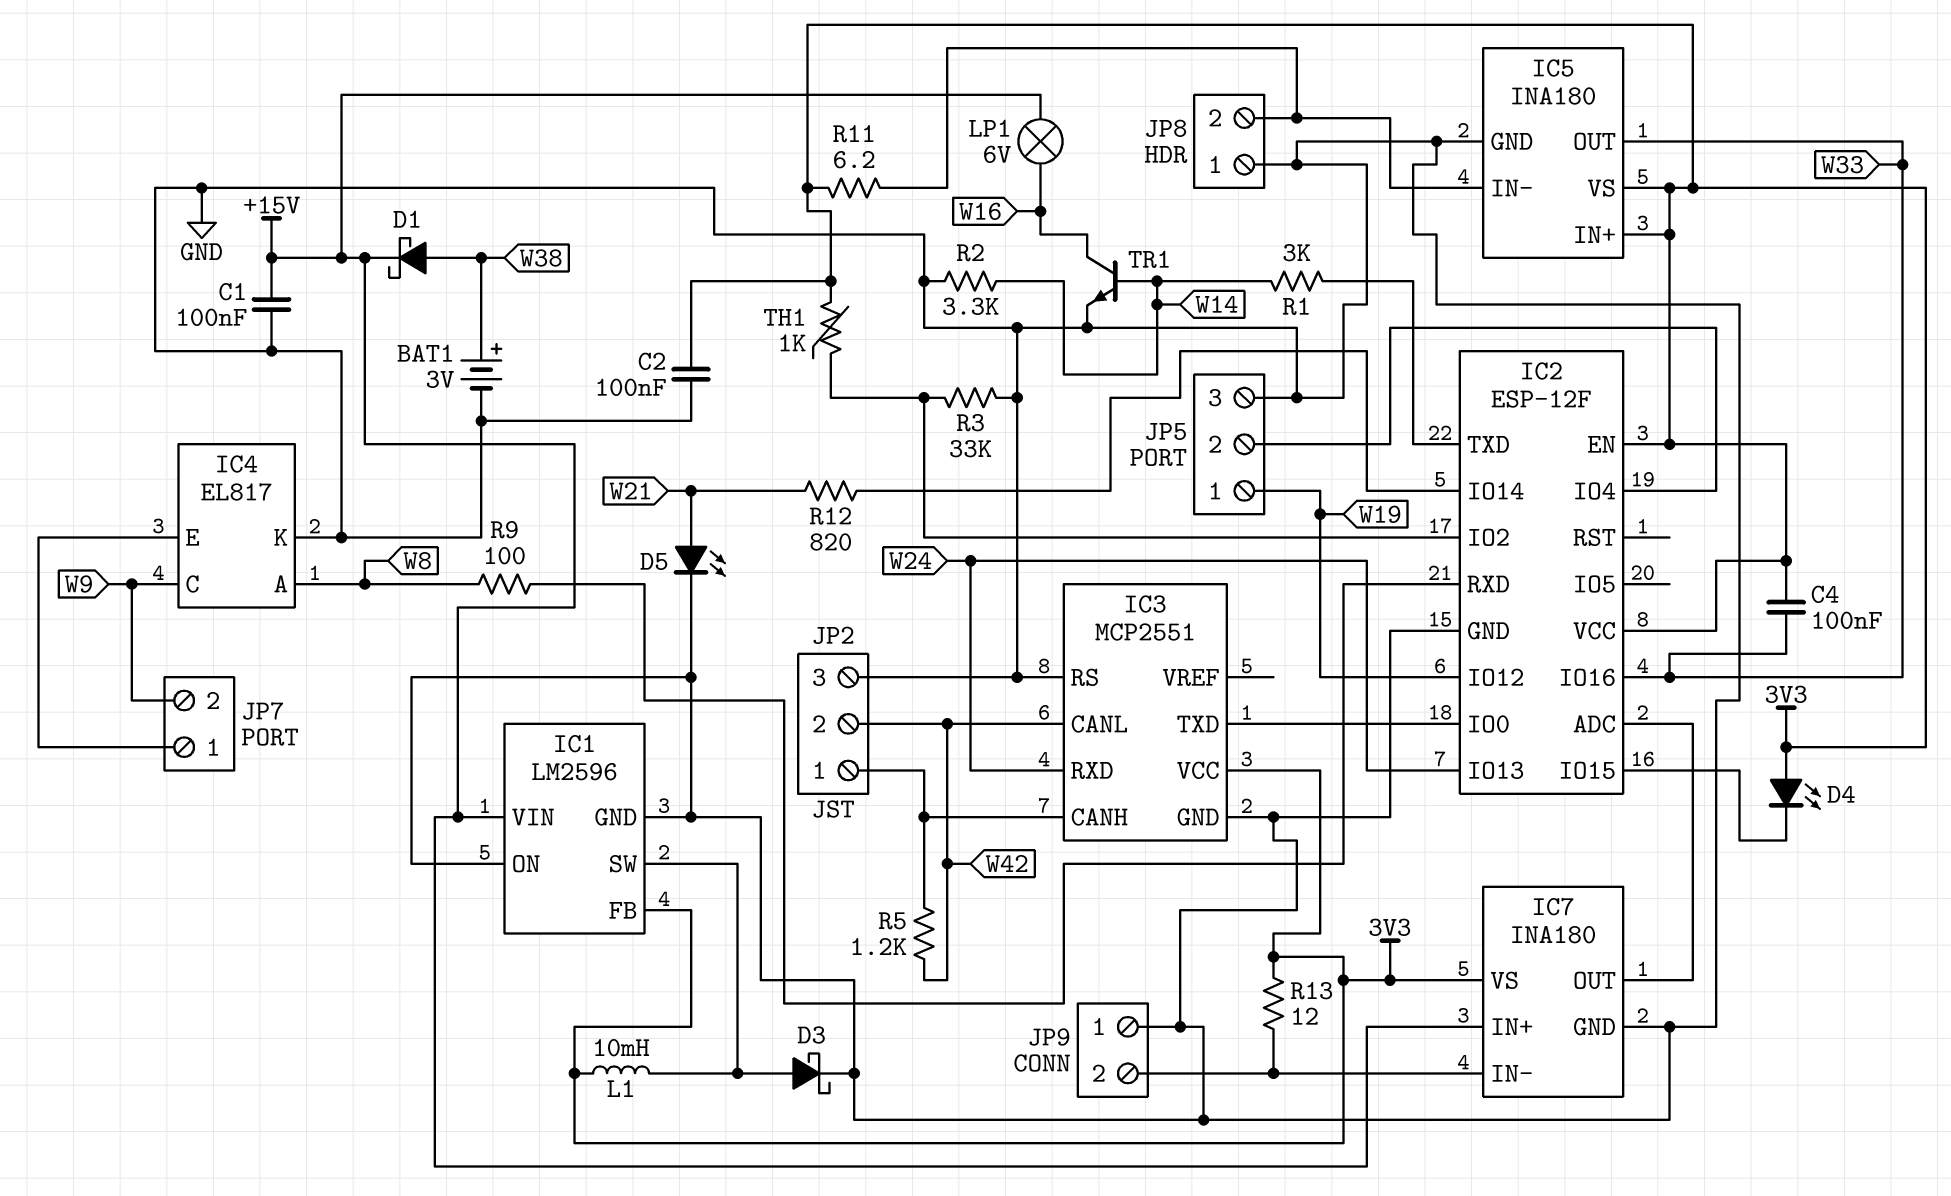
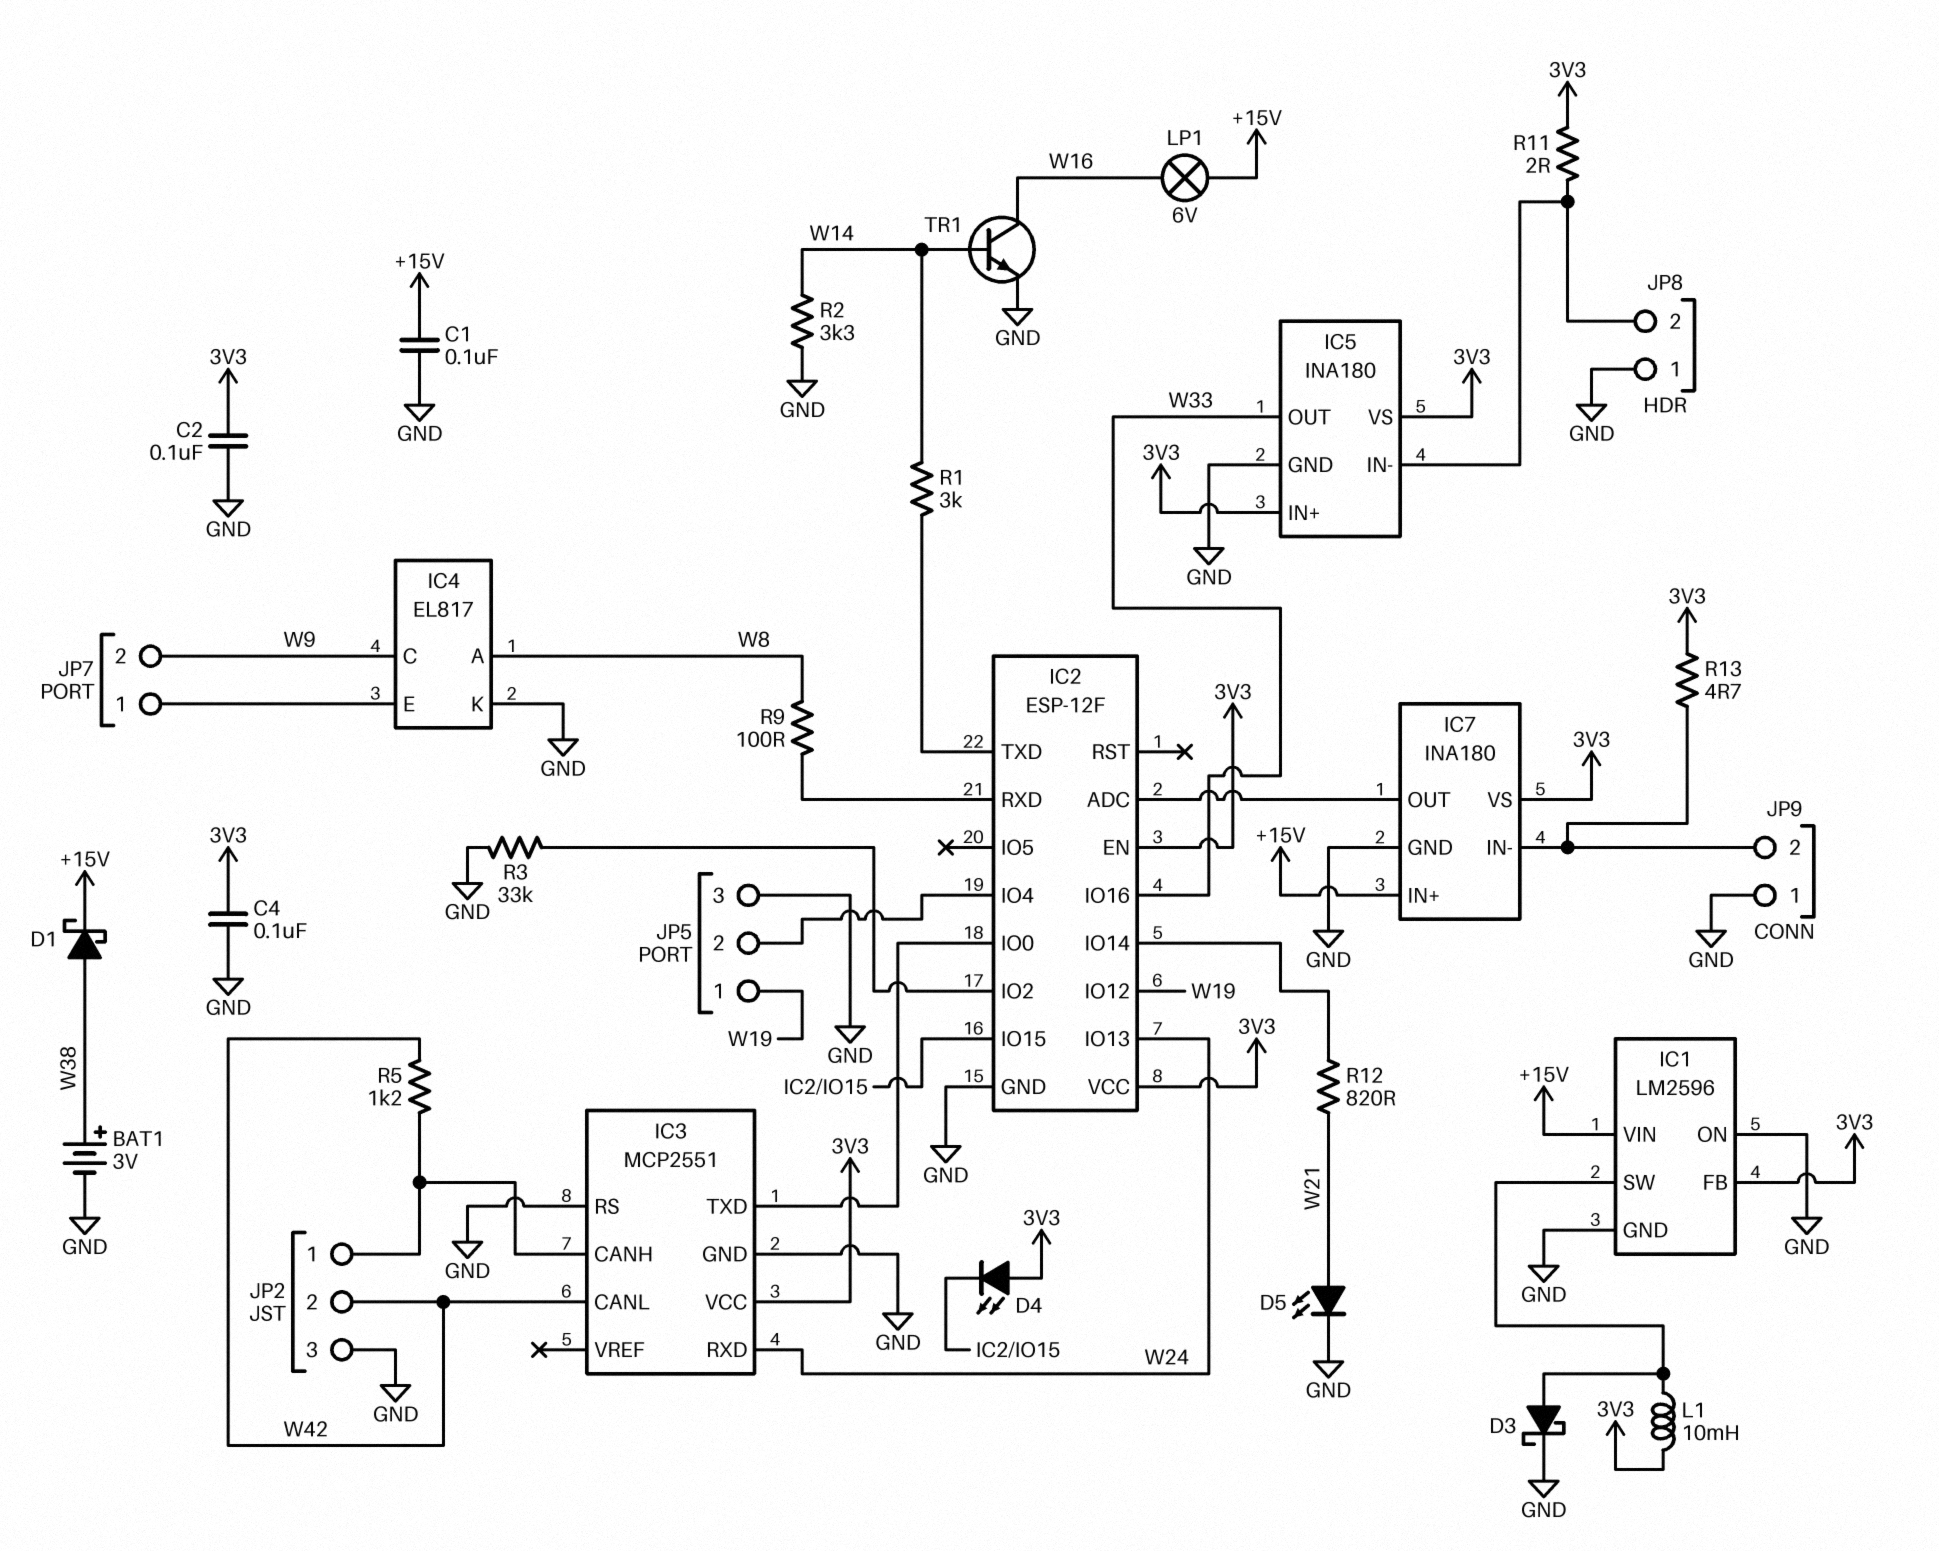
C4: 100nF (3V3, W33) -> 100nF (3V3, GND)
R11: 6.2 (3V3, IC5/IN-) -> 2 (3V3, IC5/IN-)
R13: 12 (3V3, IC7/IN-) -> 4.7 (3V3, IC7/IN-)
TH1: 1k (3V3, IC2/IO2) -> none

